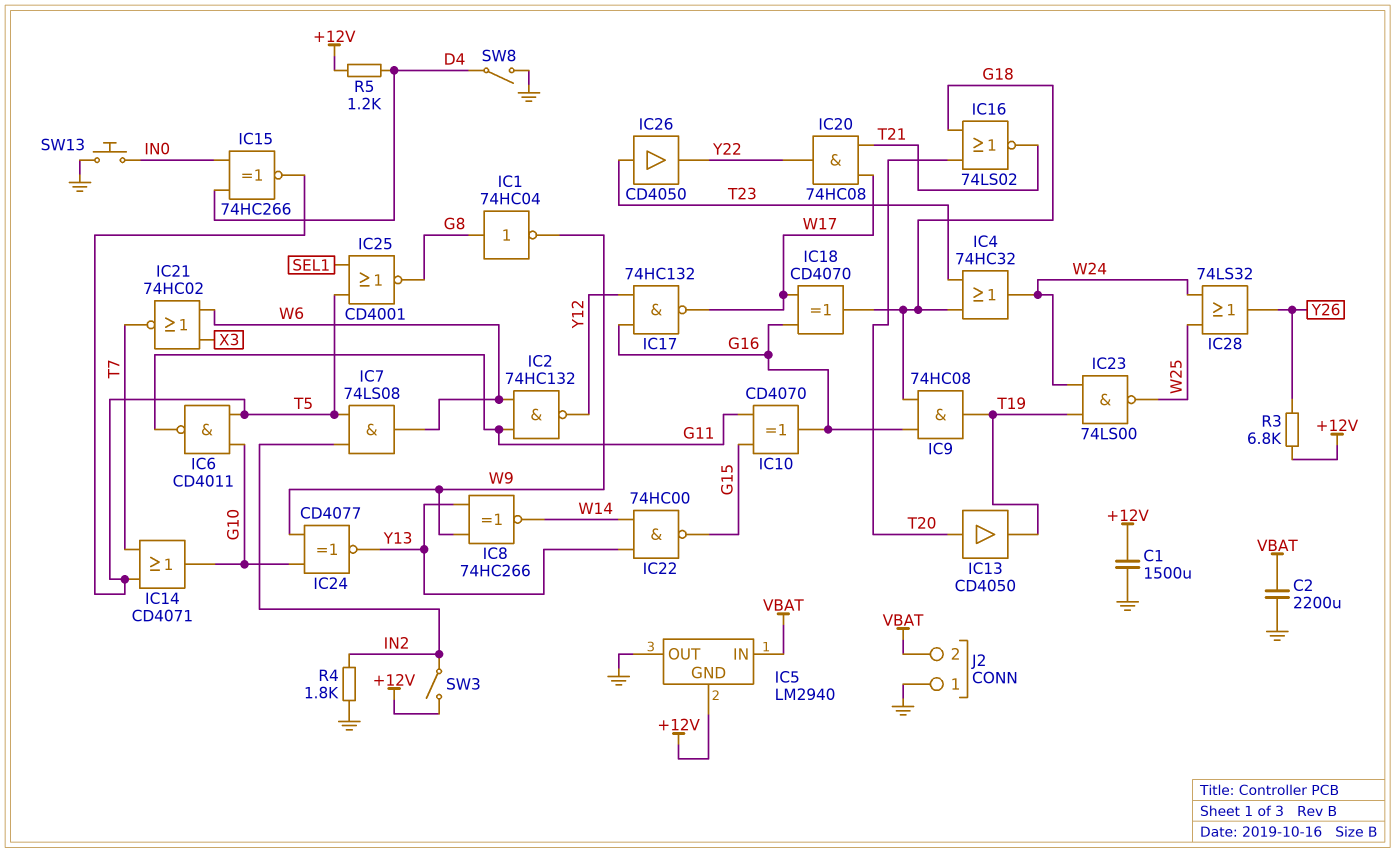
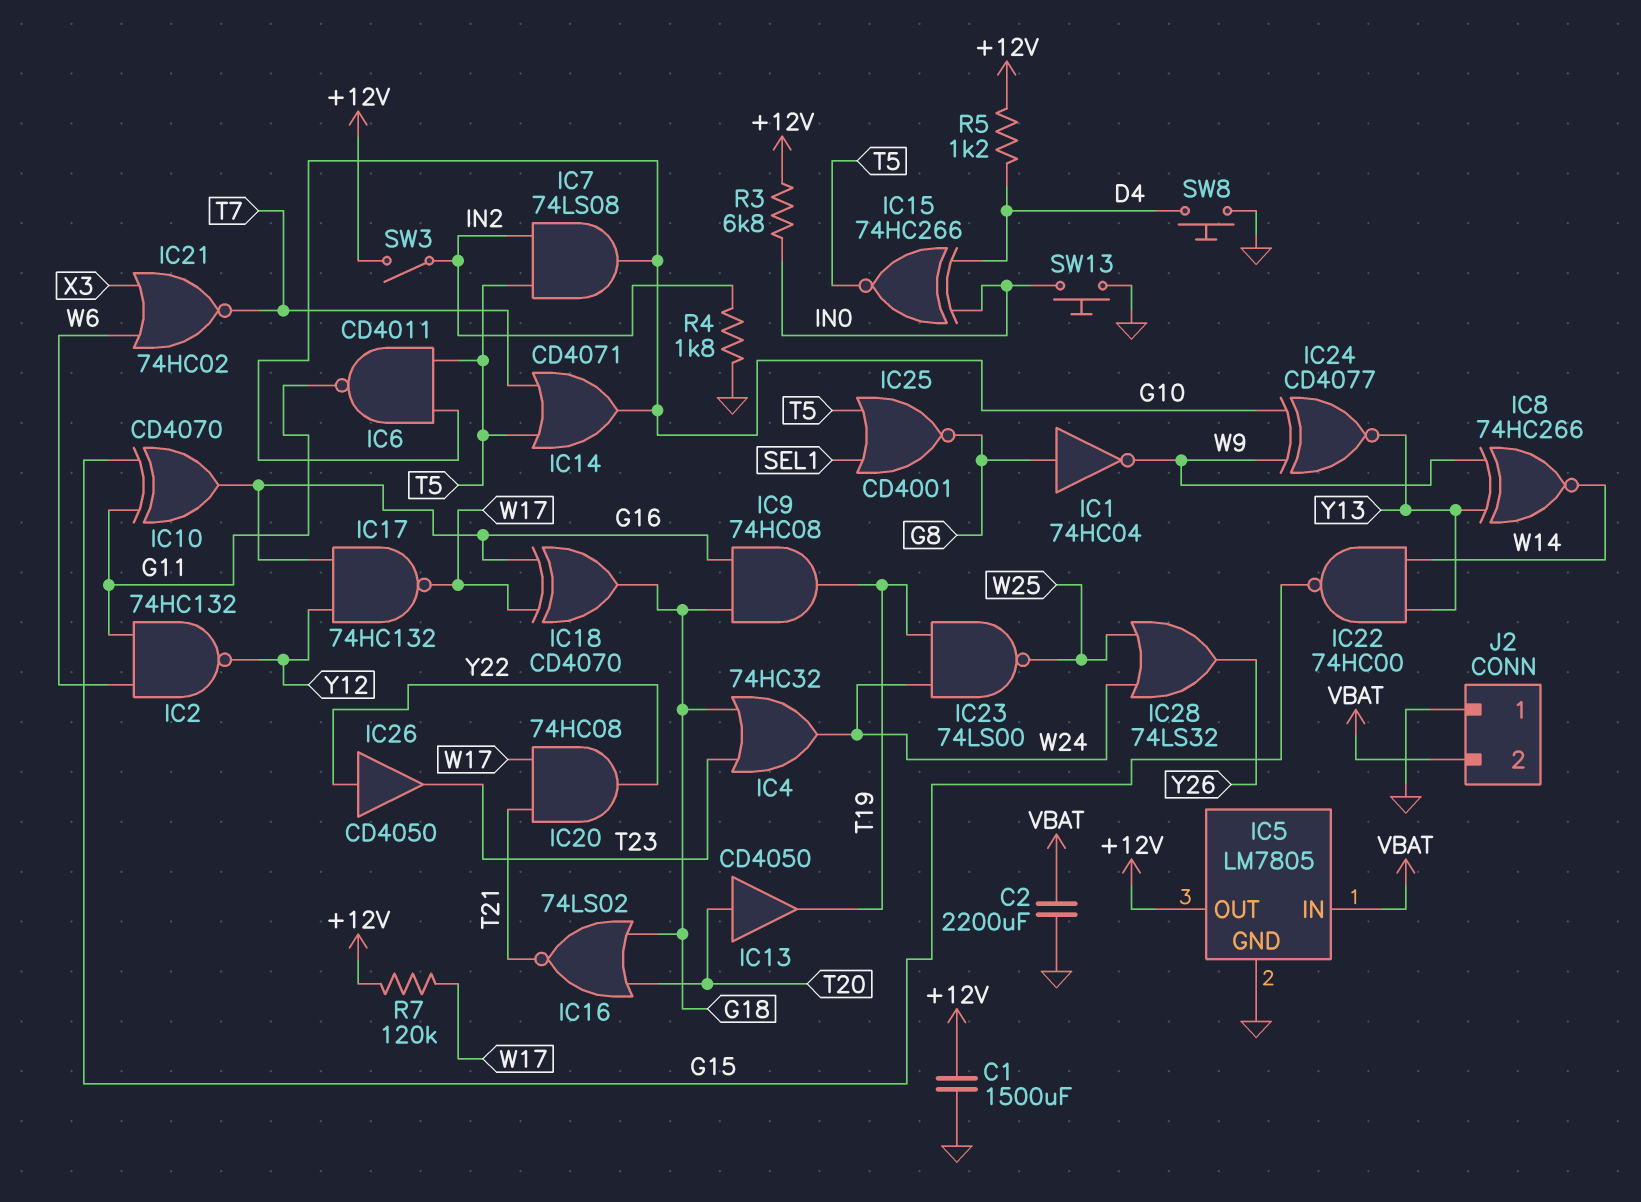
IC5: LM2940 -> LM7805
IC5 pin GND: +12V -> GND
IC5 pin OUT: GND -> +12V
IC7: AND 74LS08 (in IN2, in T5, out W6) -> AND 74LS08 (in IN2, in T5, out G10)
IC26: buffer CD4050 (in T23, out Y22) -> buffer CD4050 (in Y22, out T23)
R3: 6.8k (+12V, Y26) -> 6.8k (+12V, IN0)
R7: none -> 120k (+12V, W17)
SW8: switch (D4, GND) -> button (D4, GND)

